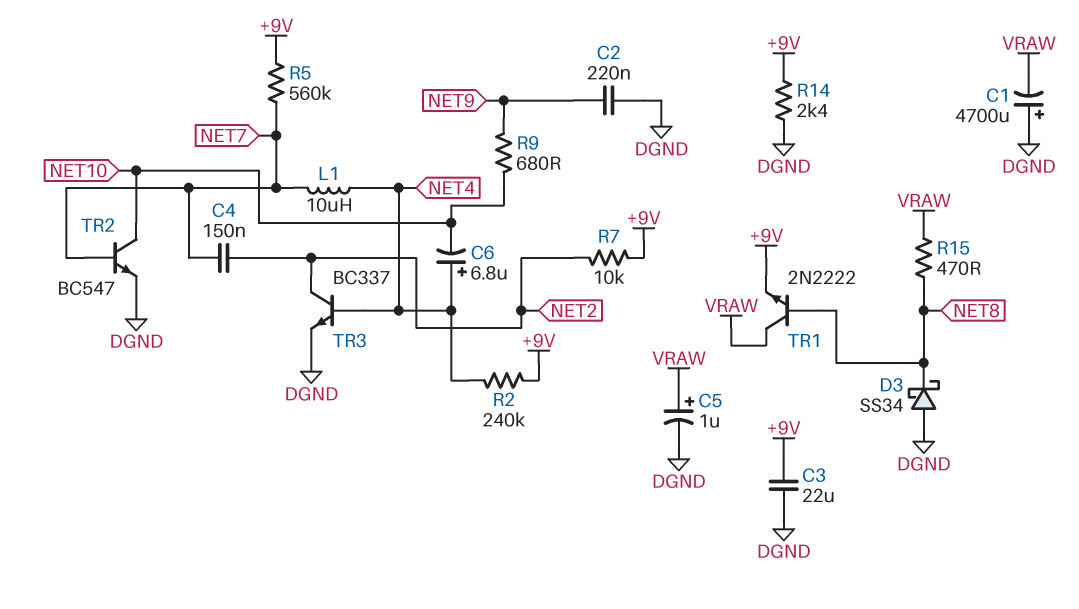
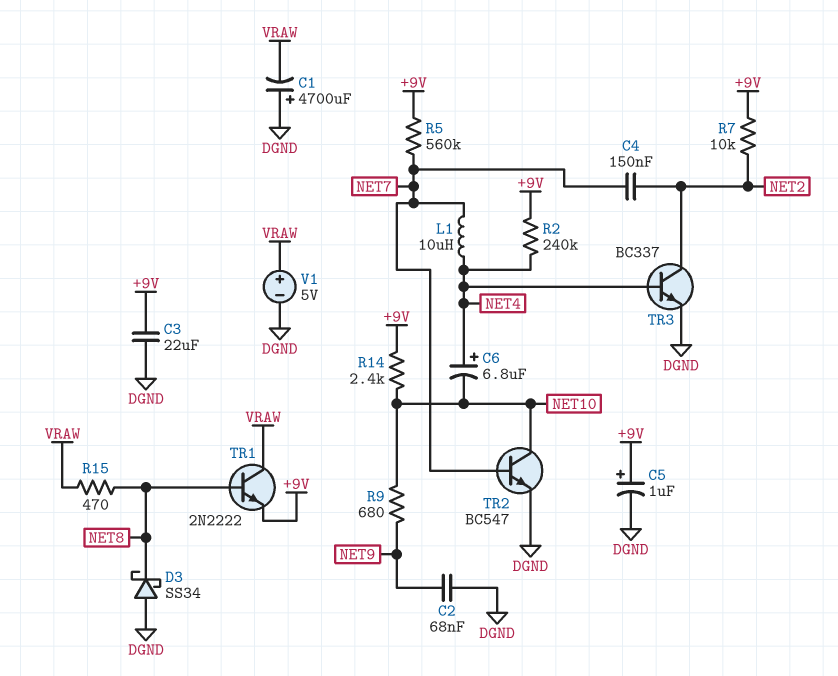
C2: 220nF (DGND, NET9) -> 68nF (DGND, NET9)
C5: 1uF (plus VRAW, minus DGND) -> 1uF (plus +9V, minus DGND)
R14: 2.4k (+9V, DGND) -> 2.4k (+9V, NET10)
V1: none -> 5V (plus VRAW, minus DGND)

